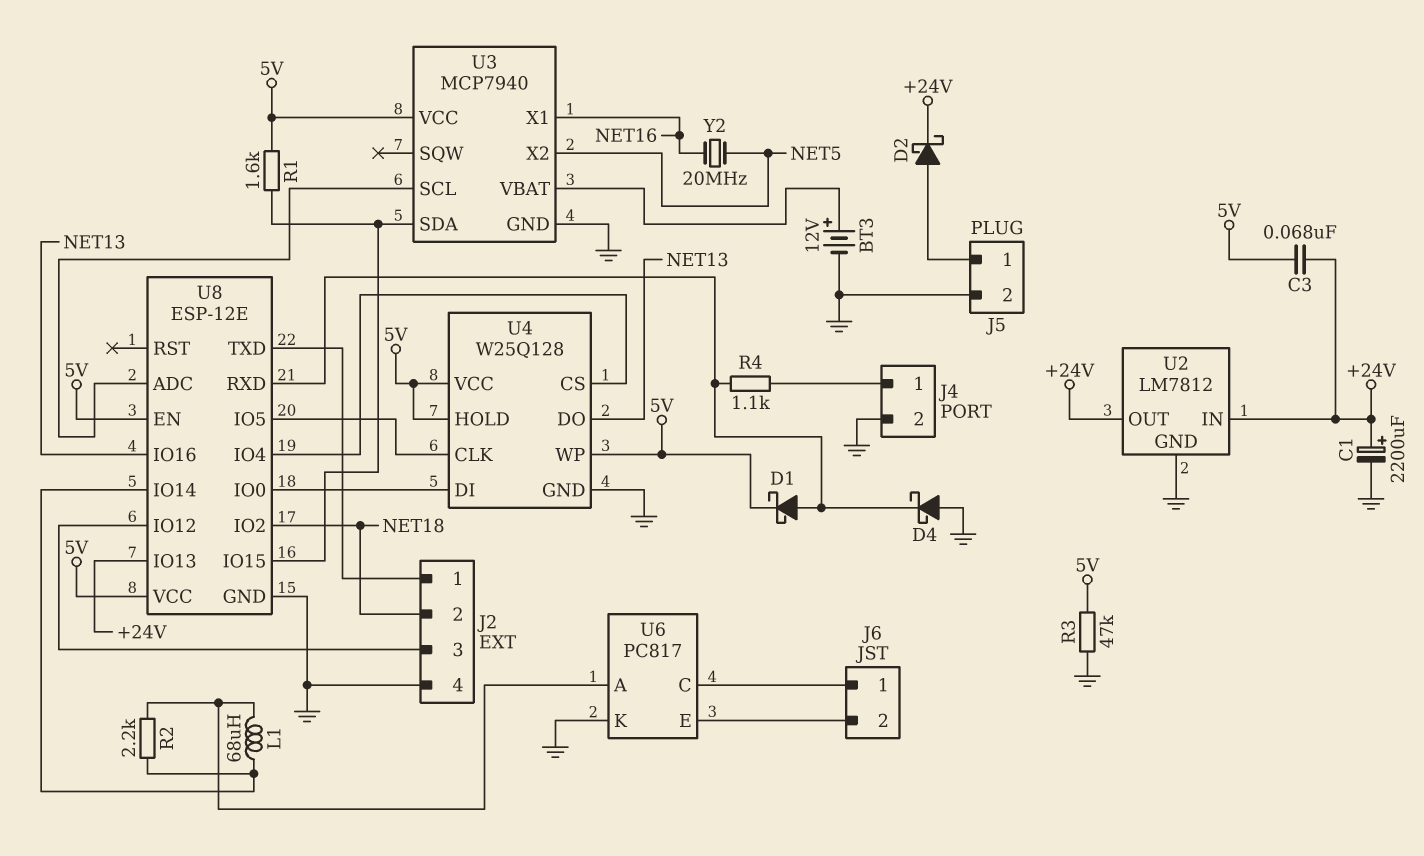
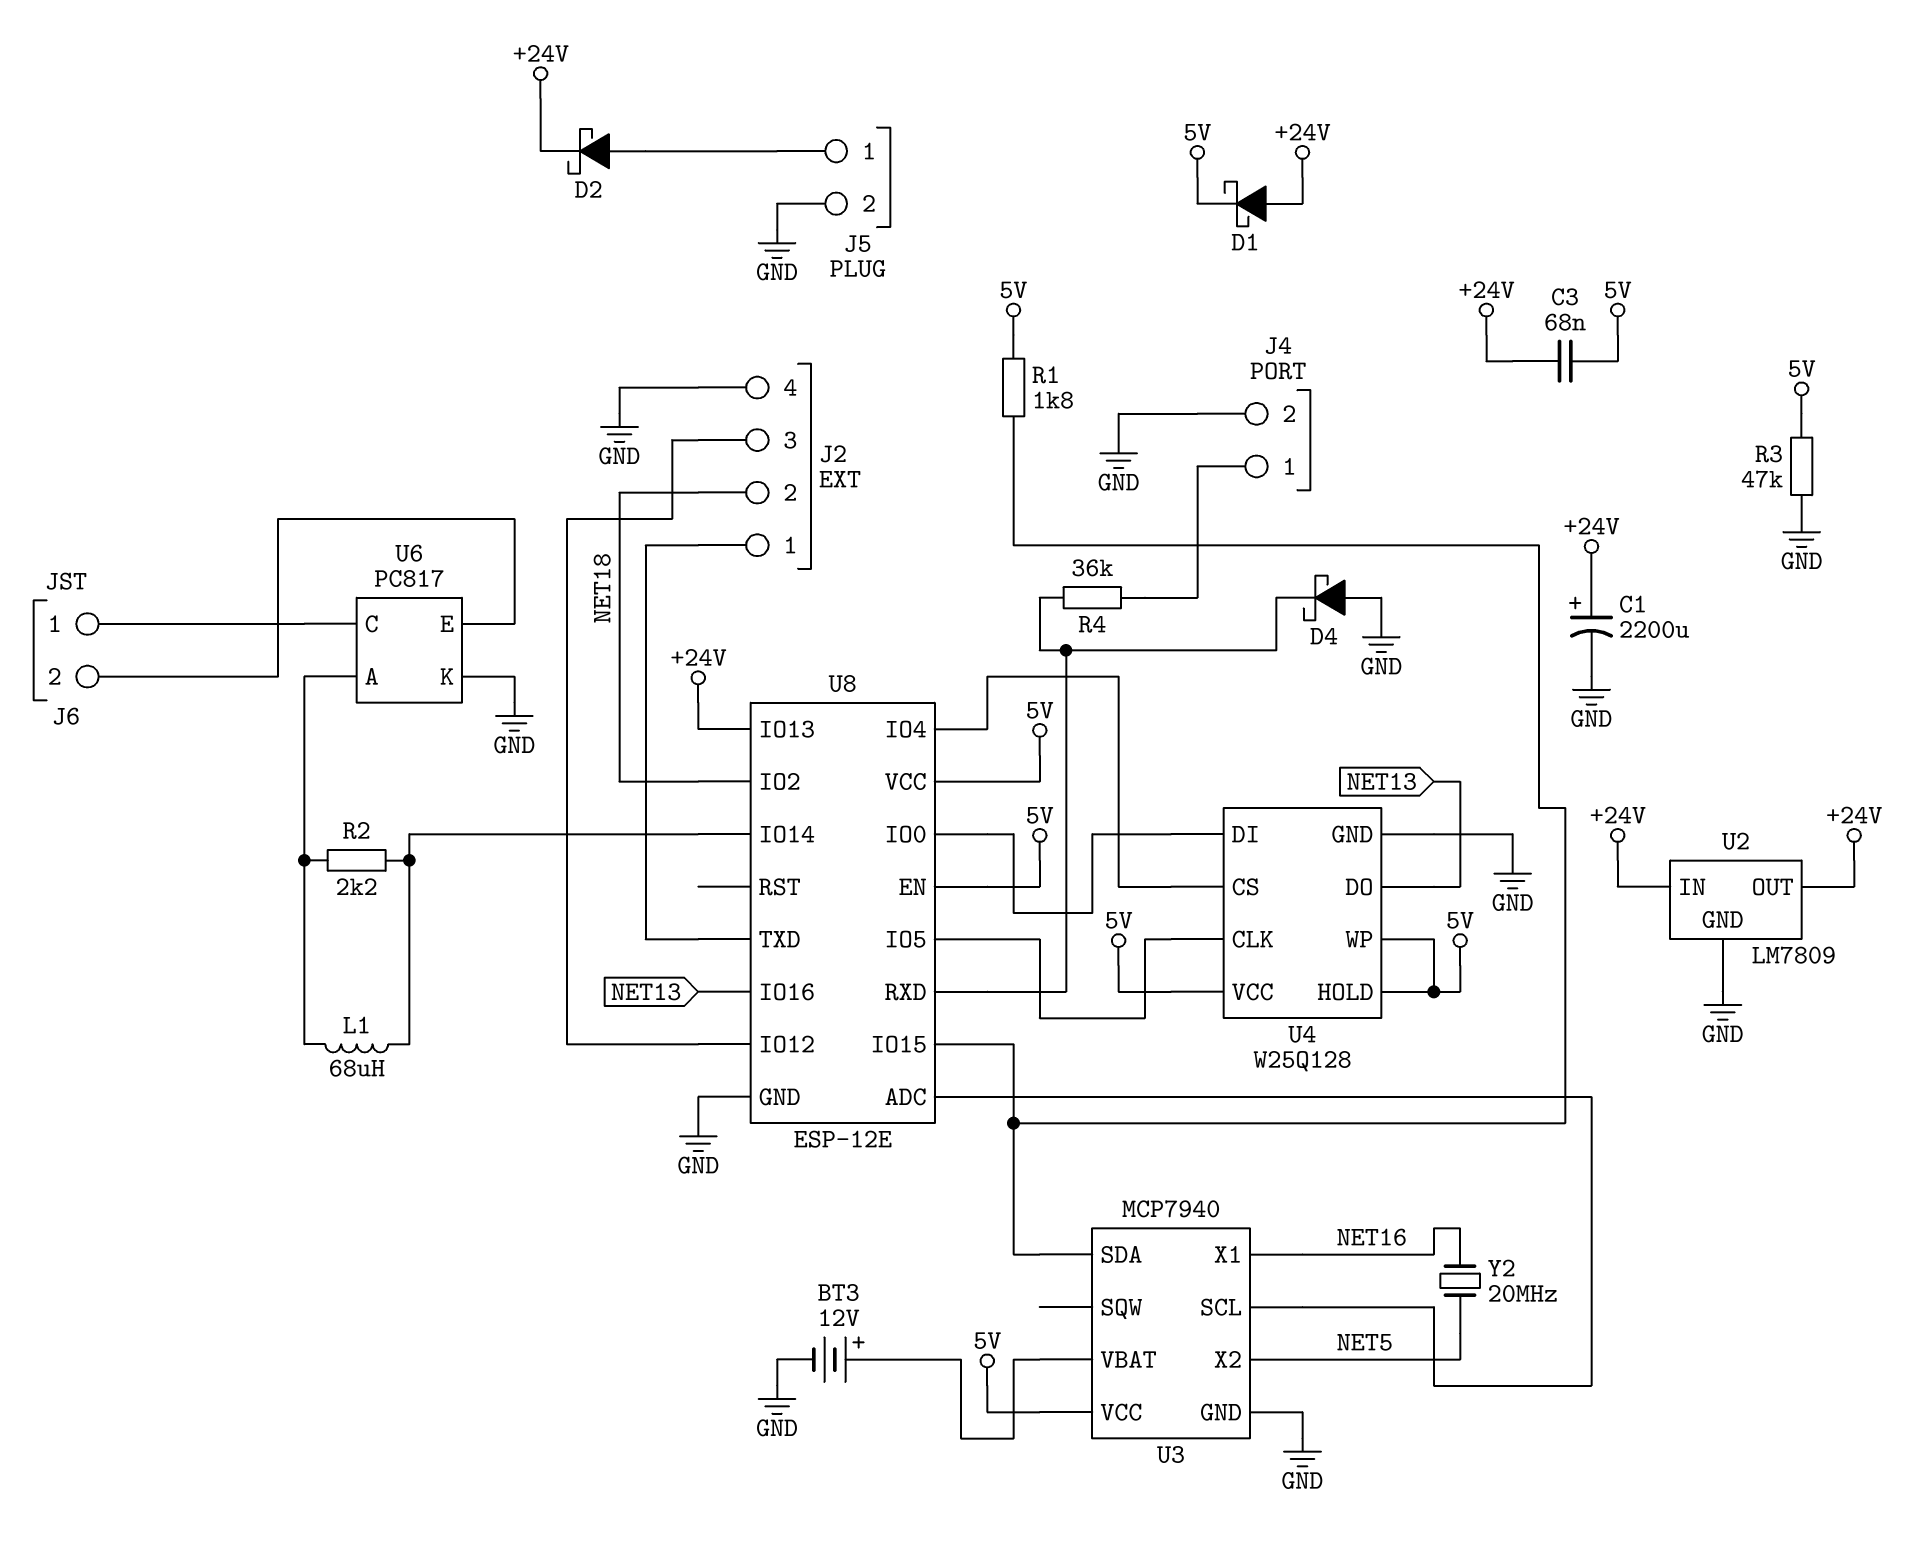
D1: schottky (A U8/RXD, K 5V) -> schottky (A +24V, K 5V)
R1: 1.6k (5V, U3/SDA) -> 1.8k (5V, U3/SDA)
R4: 1.1k (J4/1, U8/RXD) -> 36k (J4/1, U8/RXD)
U2: LM7812 -> LM7809

